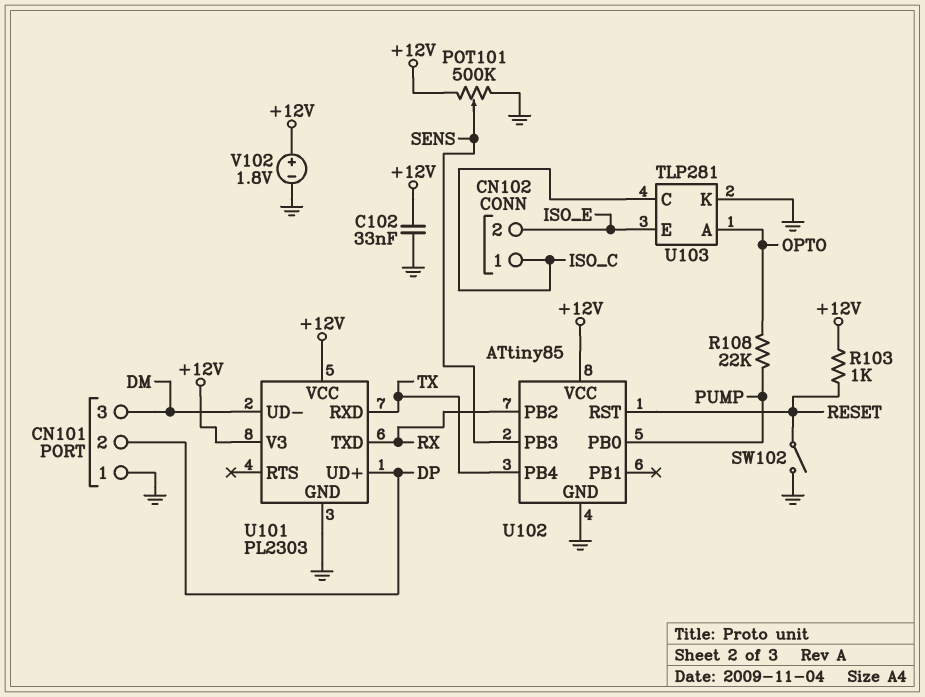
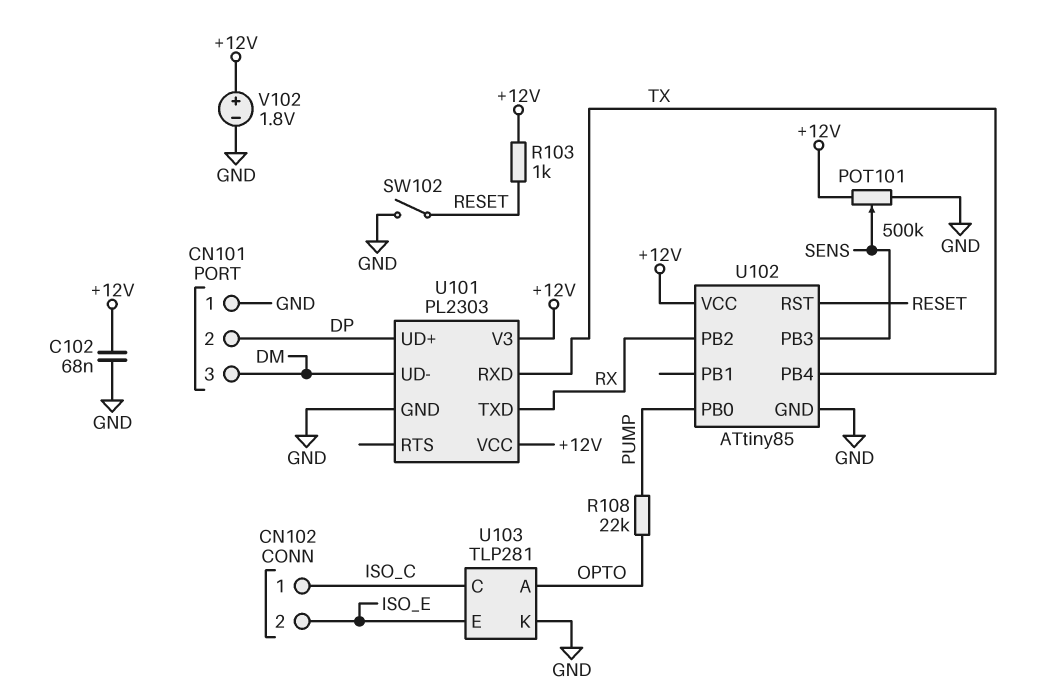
C102: 33nF (+12V, GND) -> 68nF (+12V, GND)

